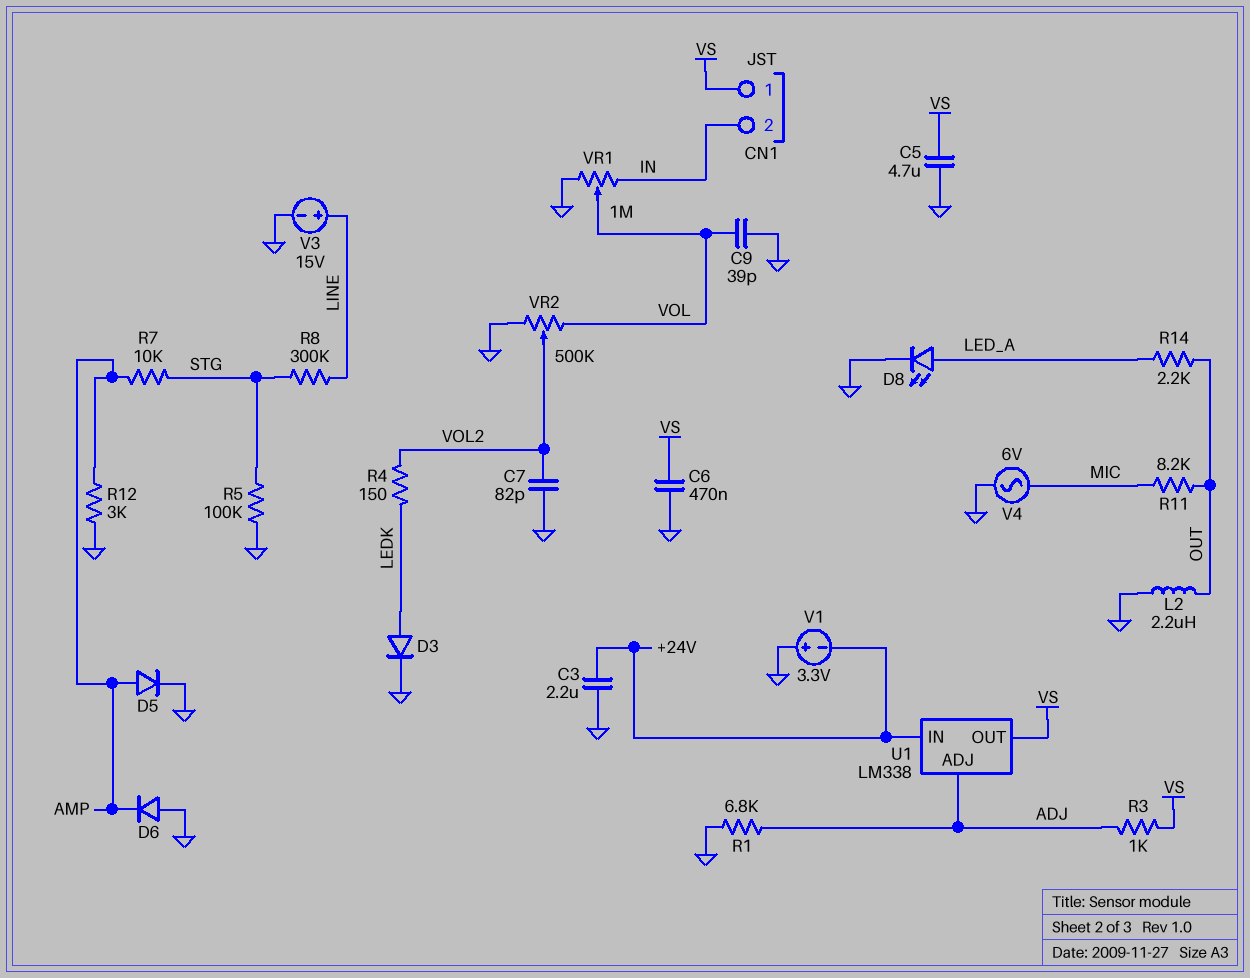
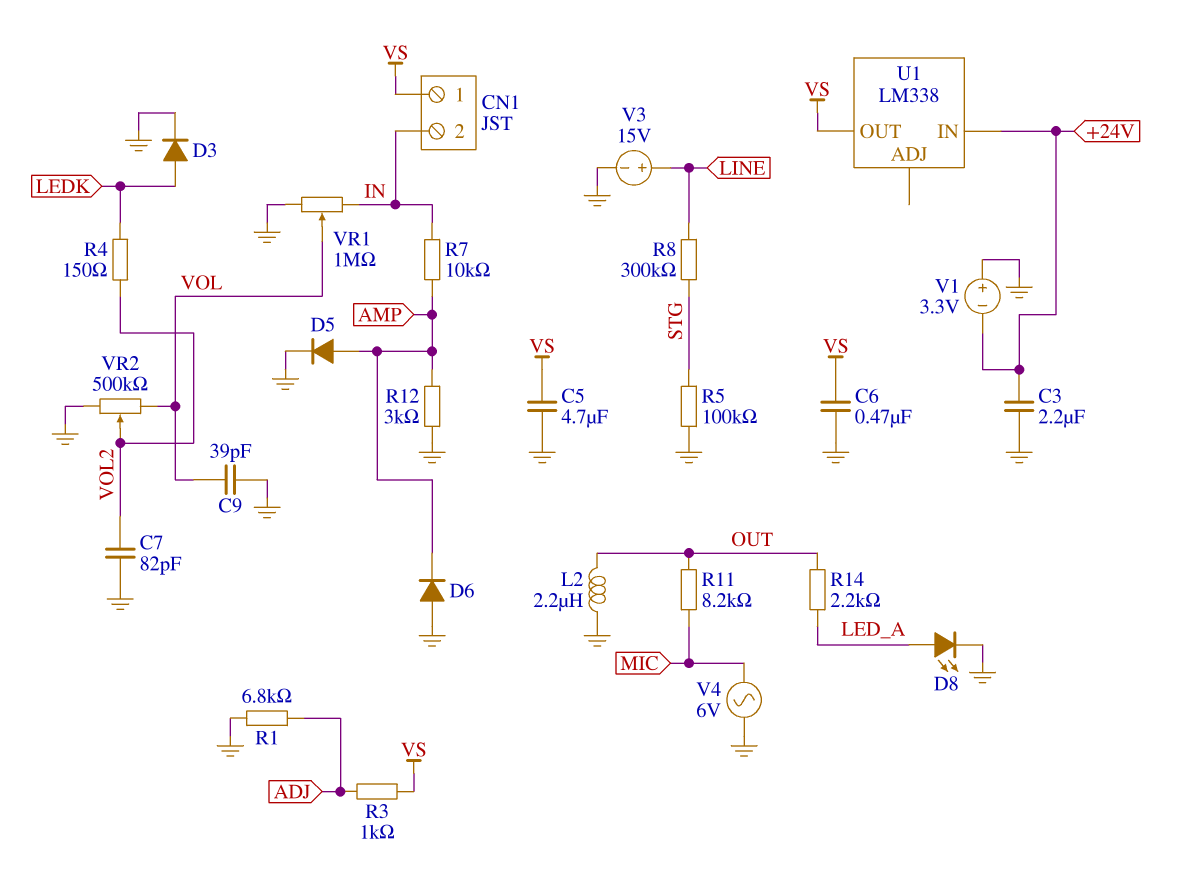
R7: 10k (AMP, STG) -> 10k (AMP, IN)
U1 pin ADJ: ADJ -> none

